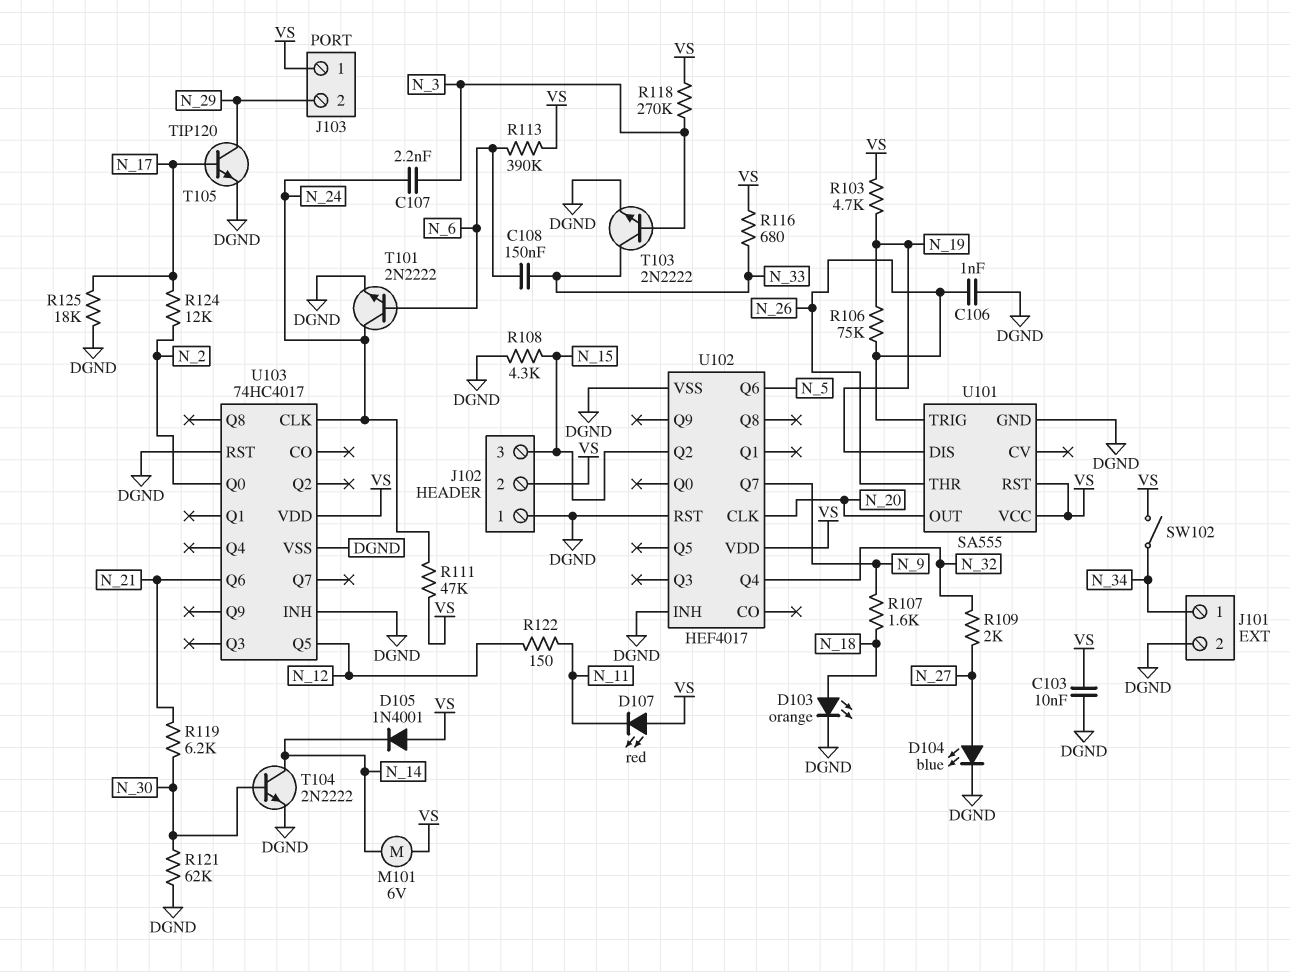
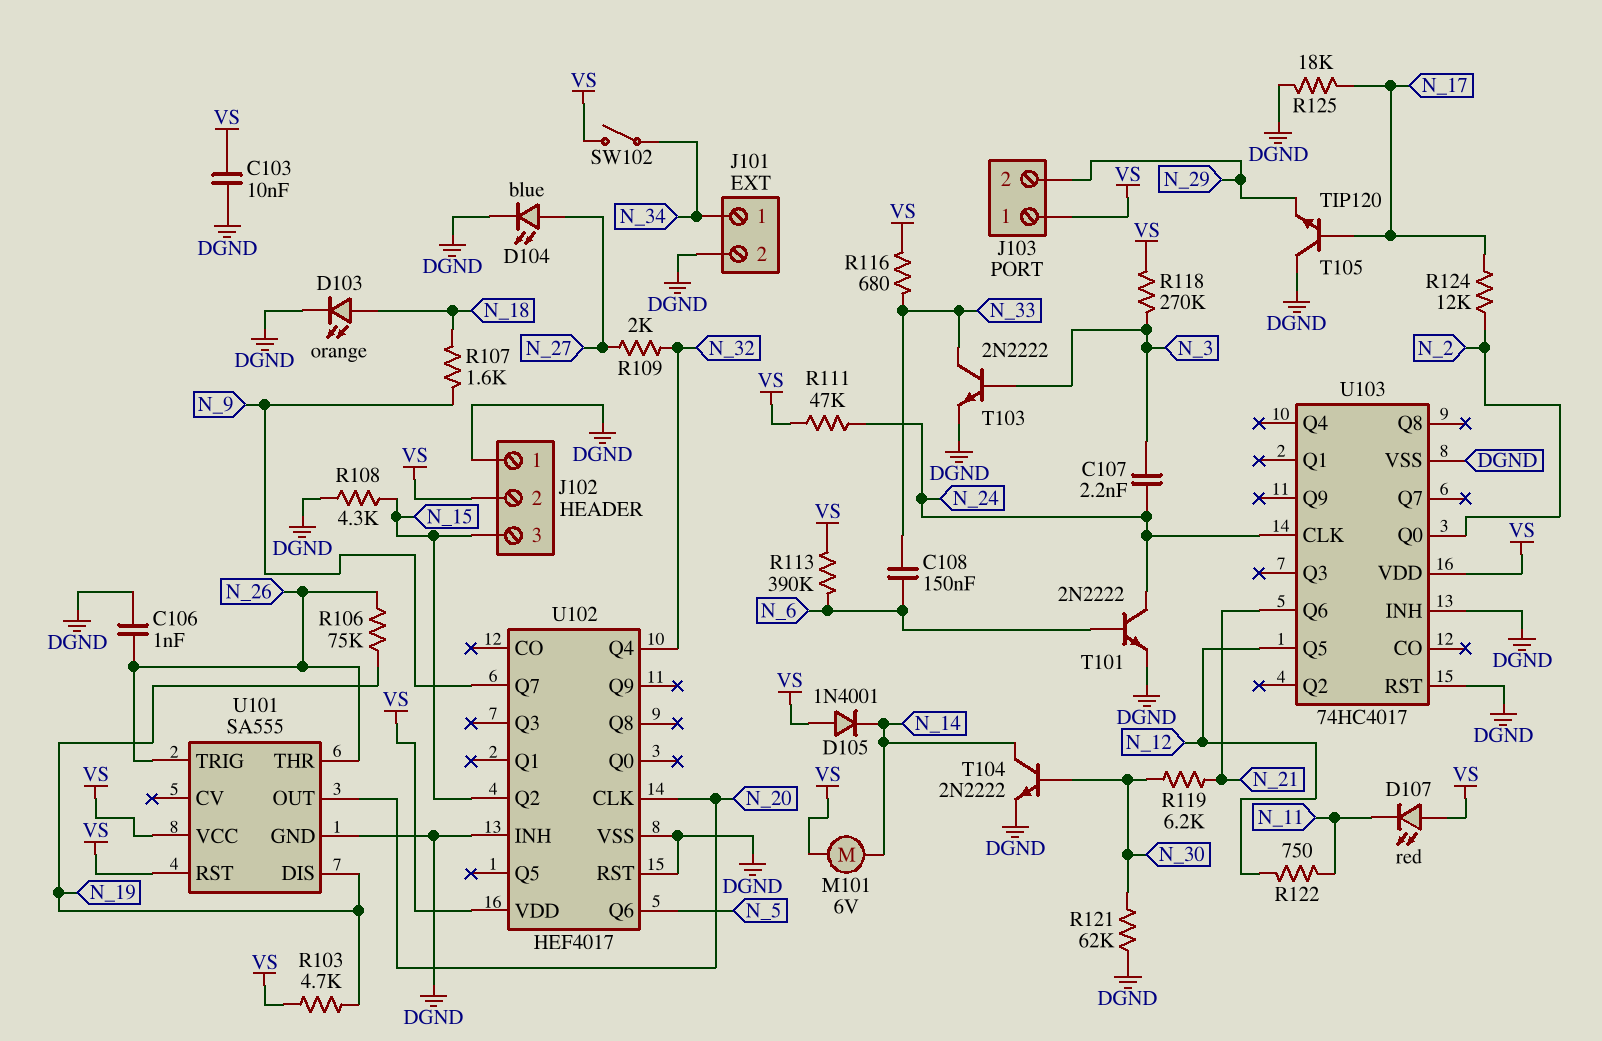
R122: 150 (N_11, N_12) -> 750 (N_11, N_12)
T105: NPN TIP120 (B N_17, C N_29, E DGND) -> NPN TIP120 (B N_17, C DGND, E N_29)

